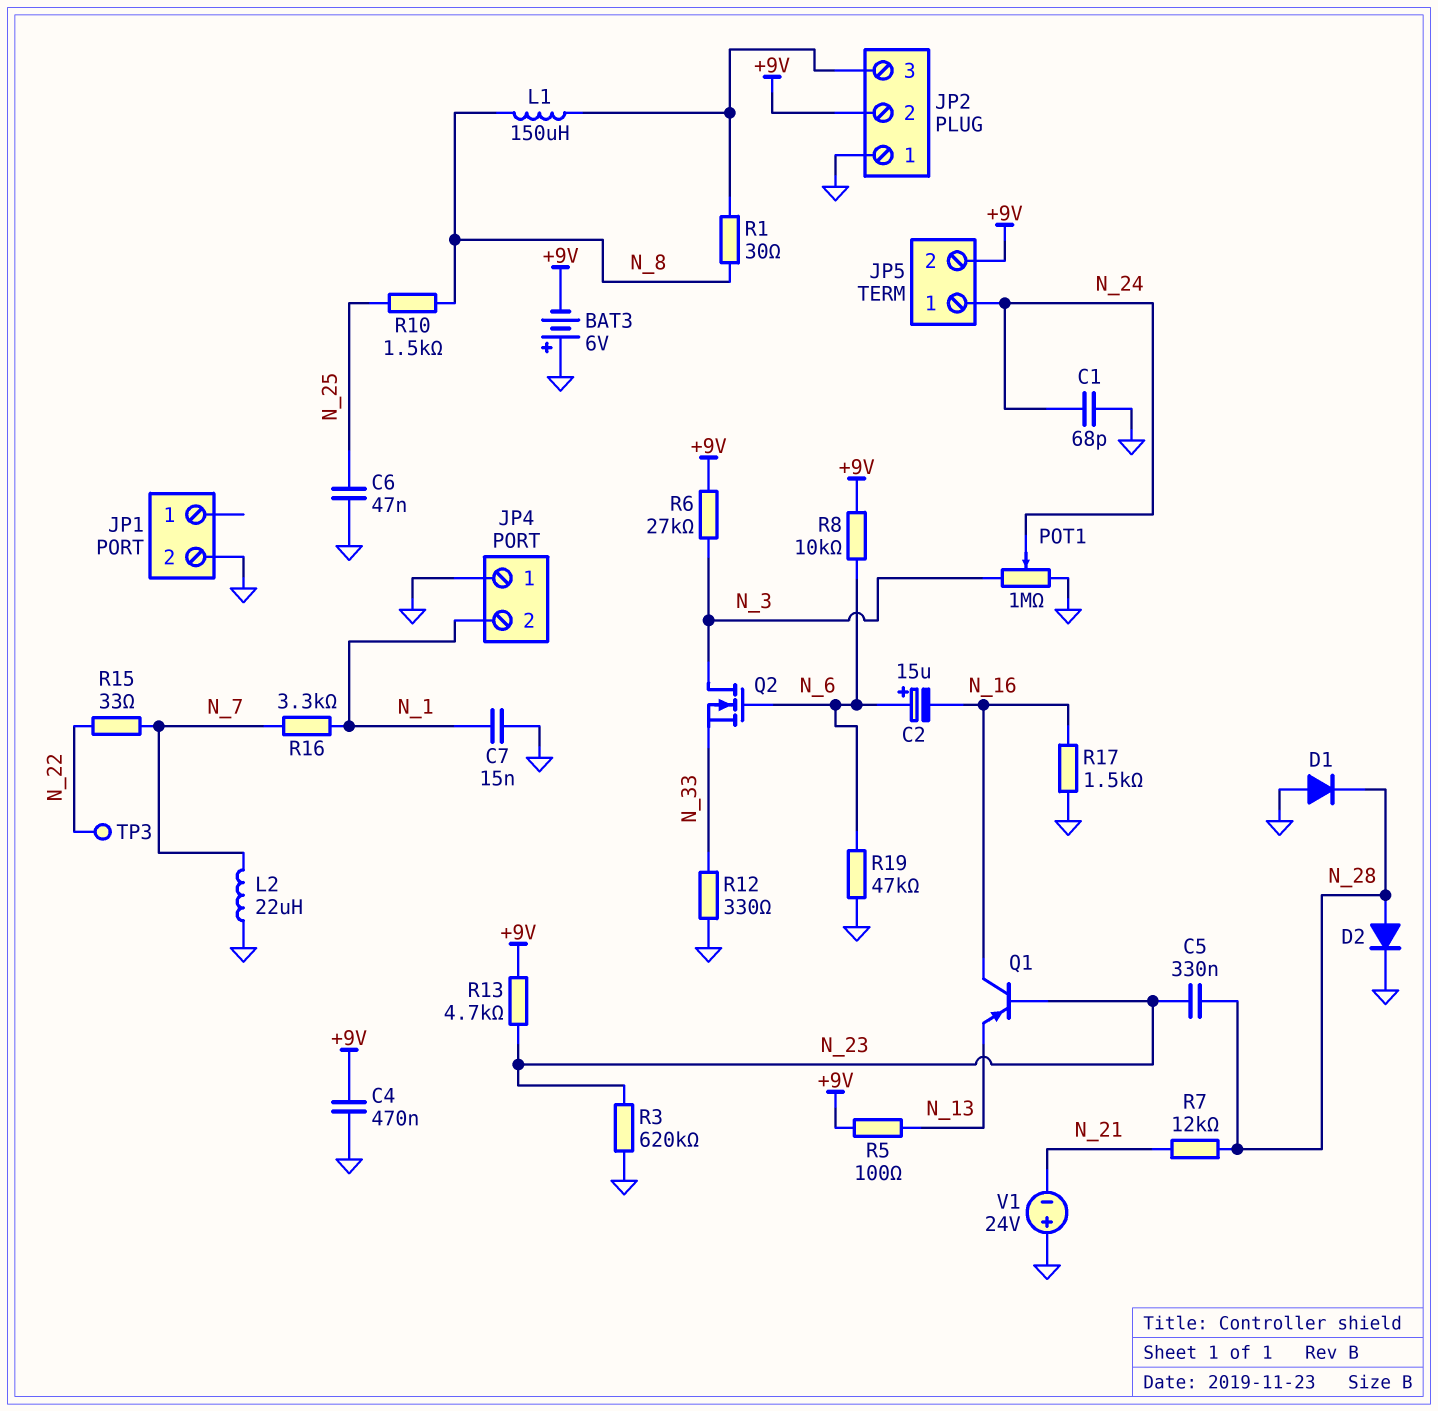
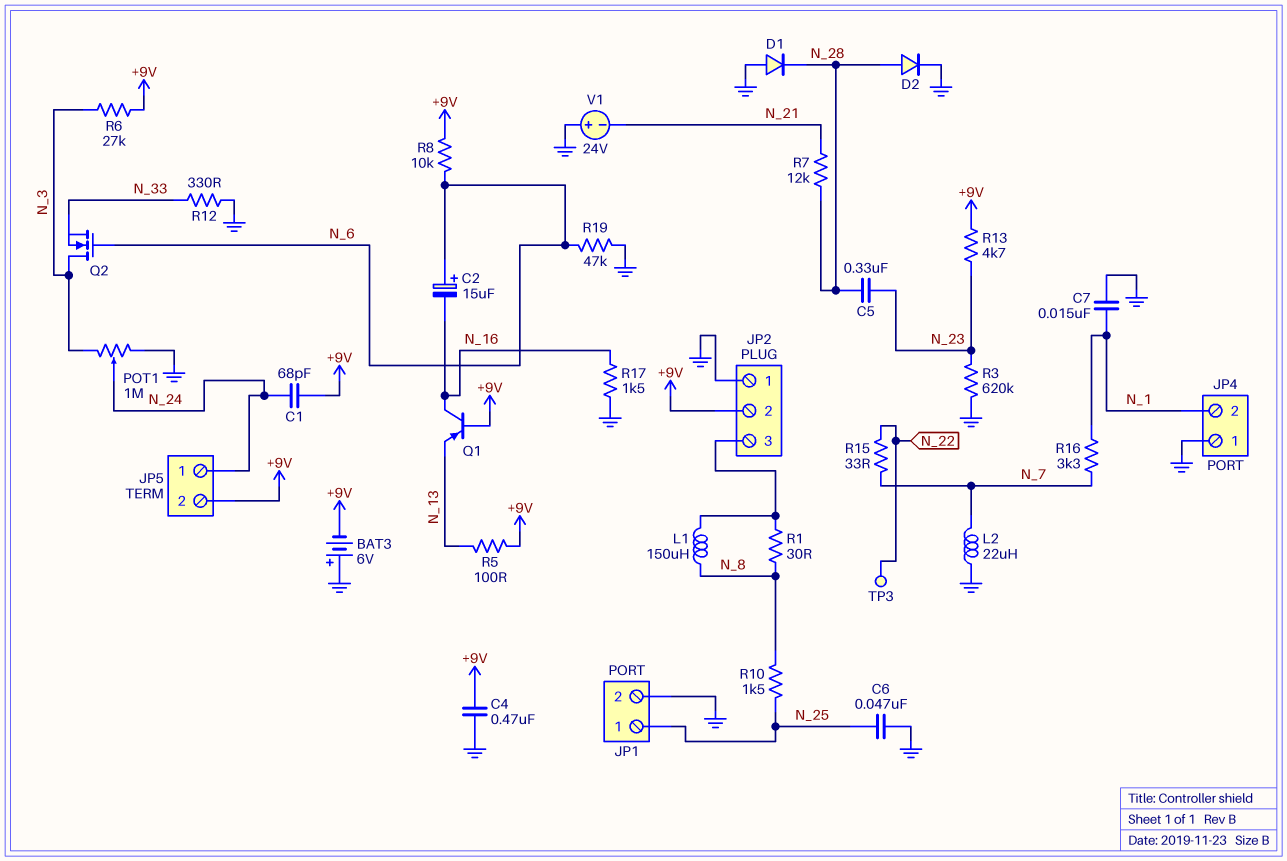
C1: 68pF (GND, N_24) -> 68pF (+9V, N_24)
JP1 pin 1: none -> N_25
Q1: PNP (B N_23, C N_16, E N_13) -> PNP (B +9V, C N_16, E N_13)

